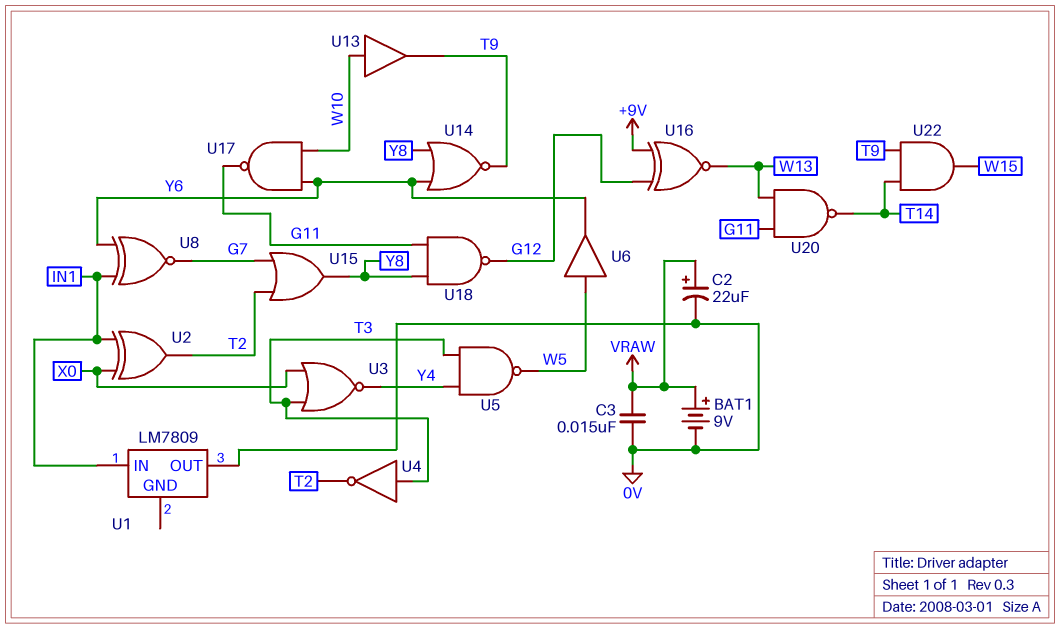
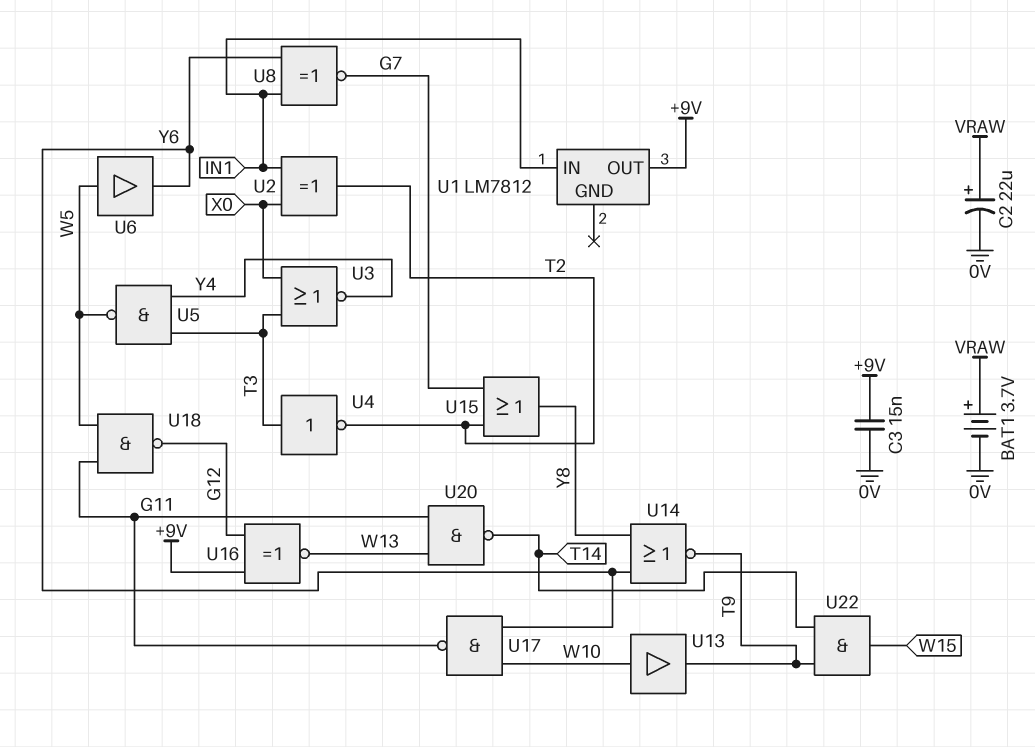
BAT1: 9V (plus VRAW, minus 0V) -> 3.7V (plus VRAW, minus 0V)
C3: 15nF (0V, VRAW) -> 15nF (+9V, 0V)
U1: LM7809 -> LM7812
U1 pin OUT: 0V -> +9V
U18: NAND (in G11, in Y8, out G12) -> NAND (in G11, in W5, out G12)

